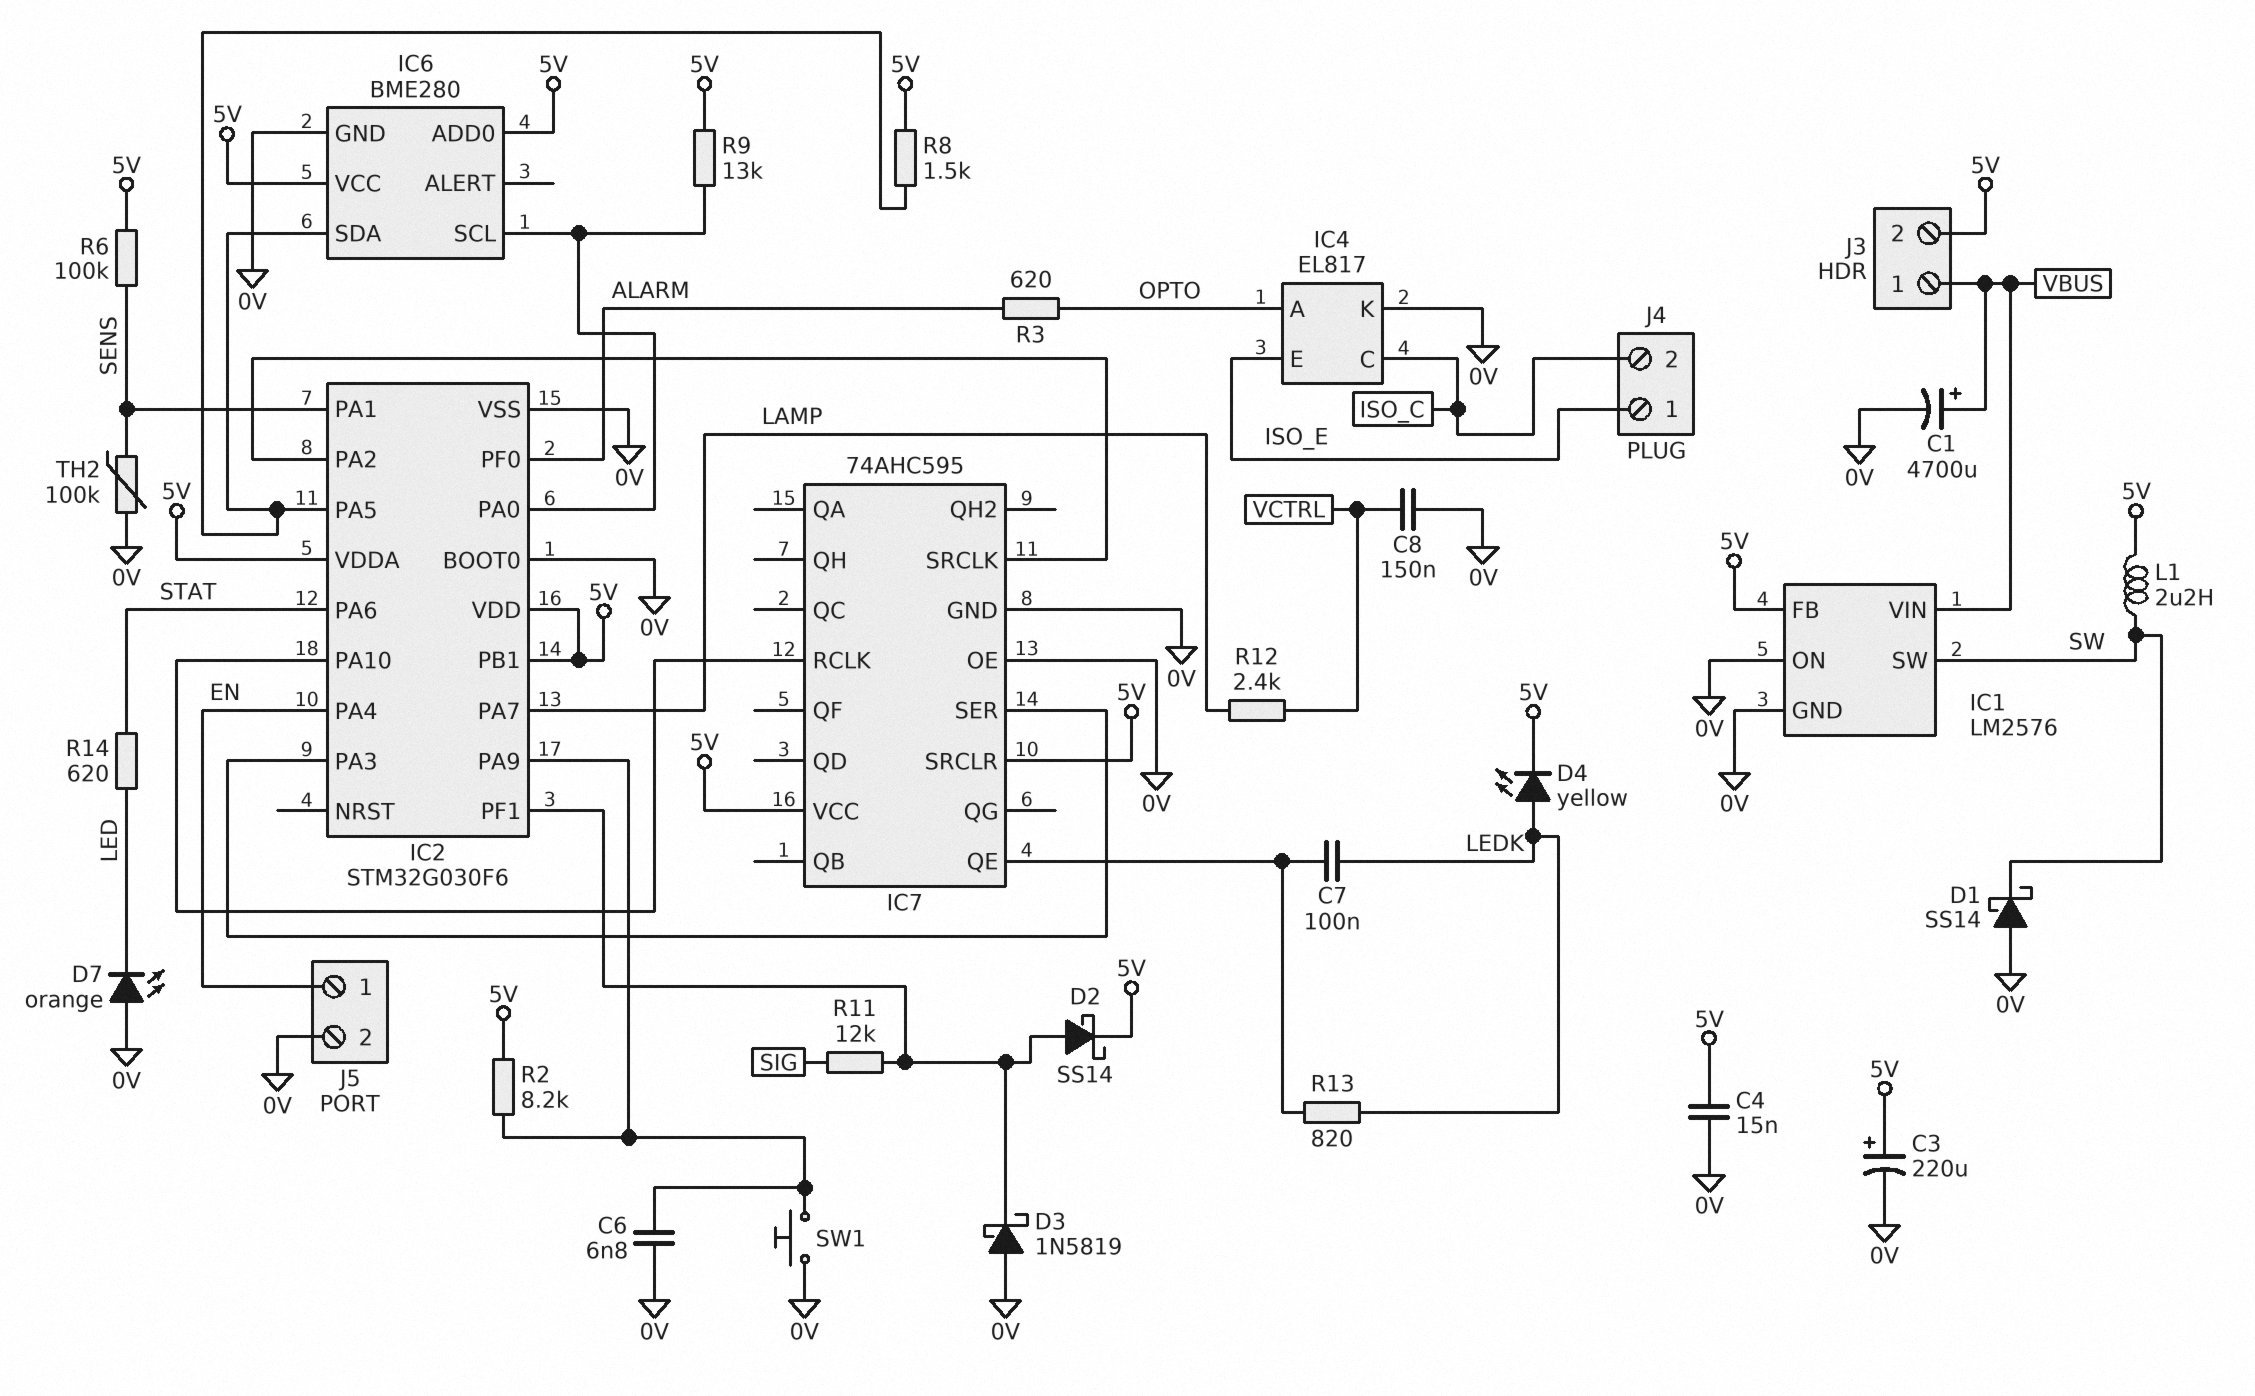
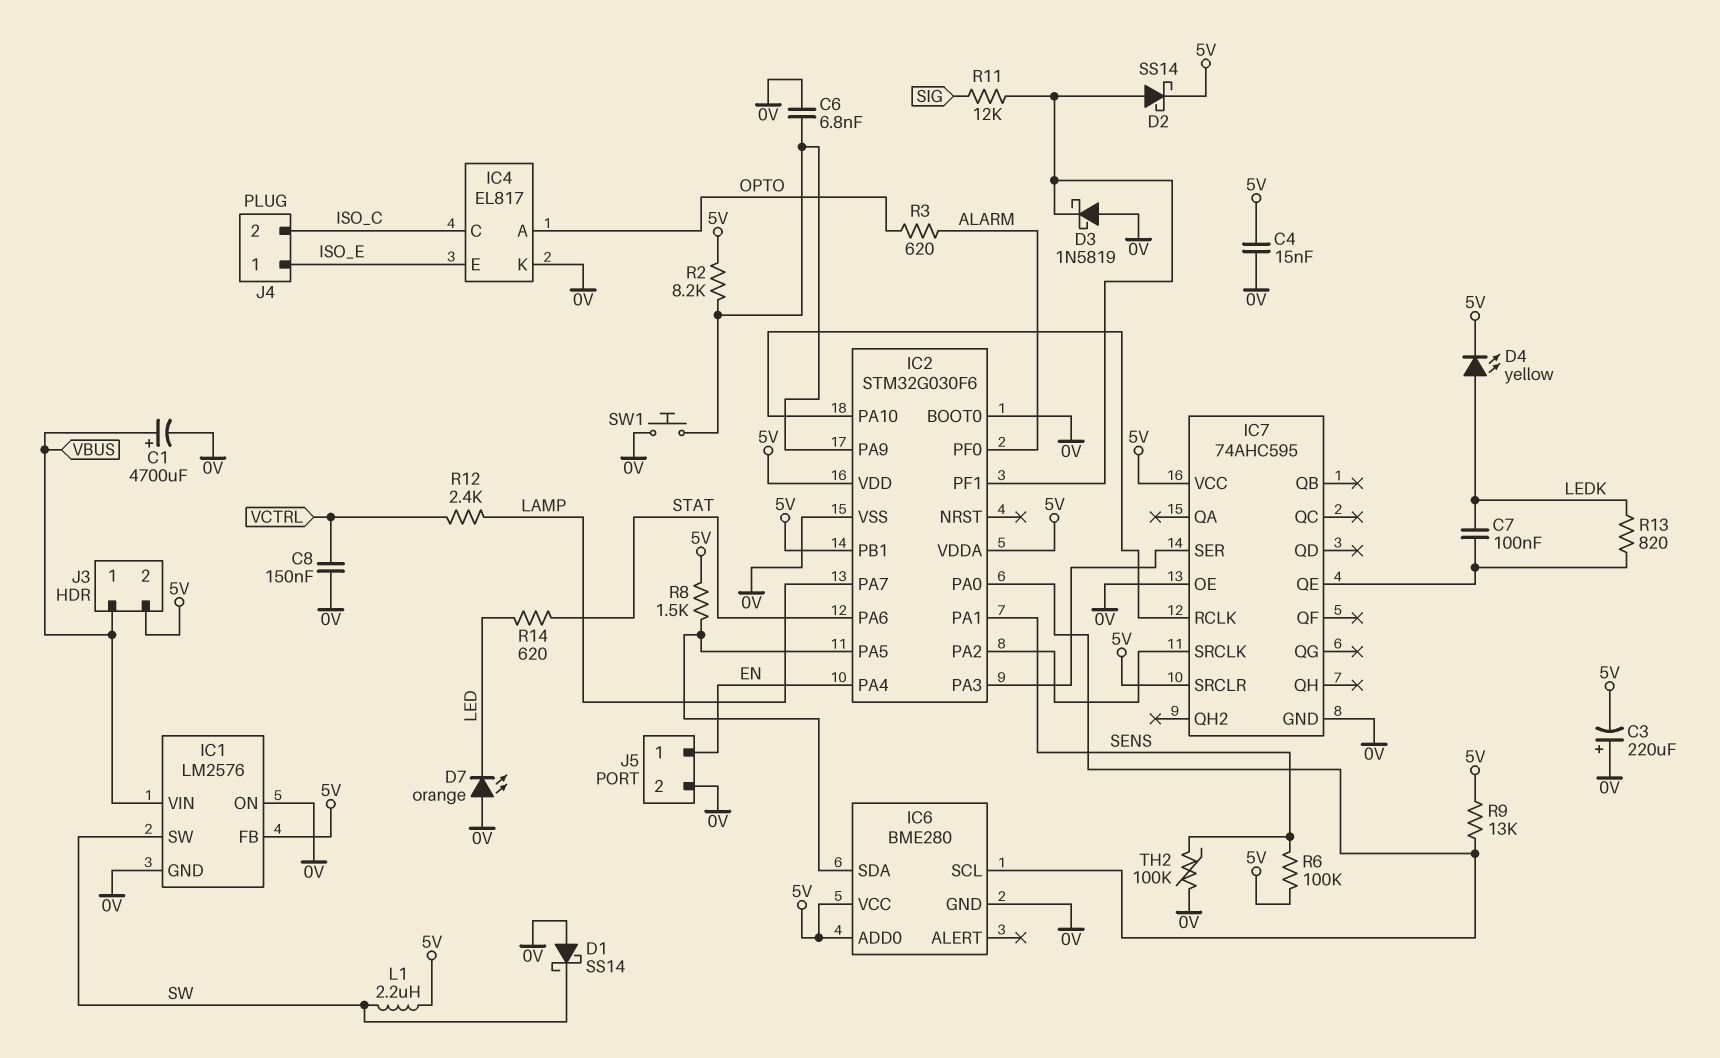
C3: 220uF (plus 5V, minus 0V) -> 220uF (plus 0V, minus 5V)

